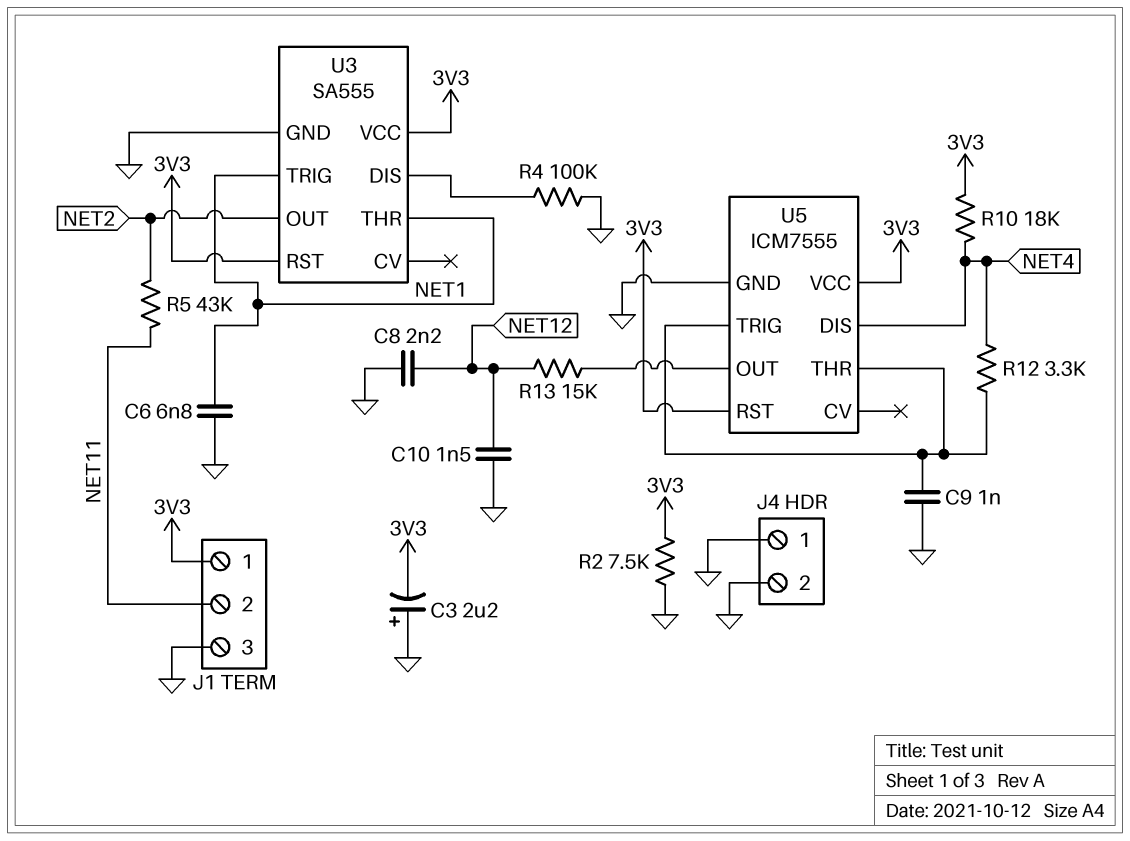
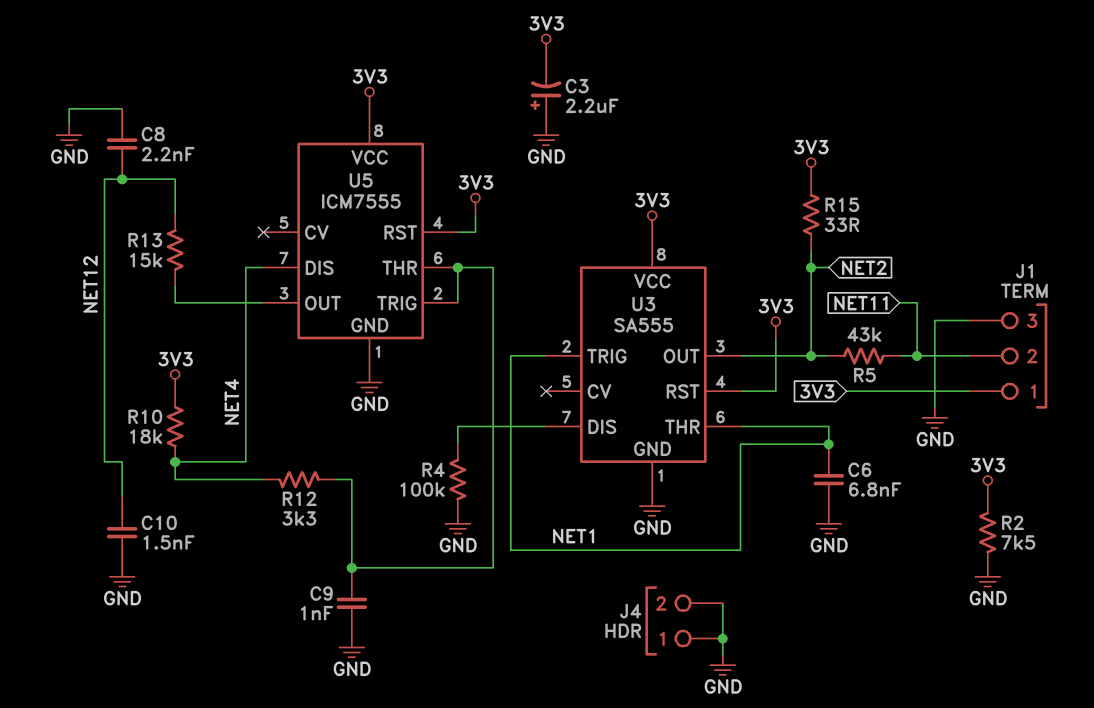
R15: none -> 33 (3V3, NET2)

